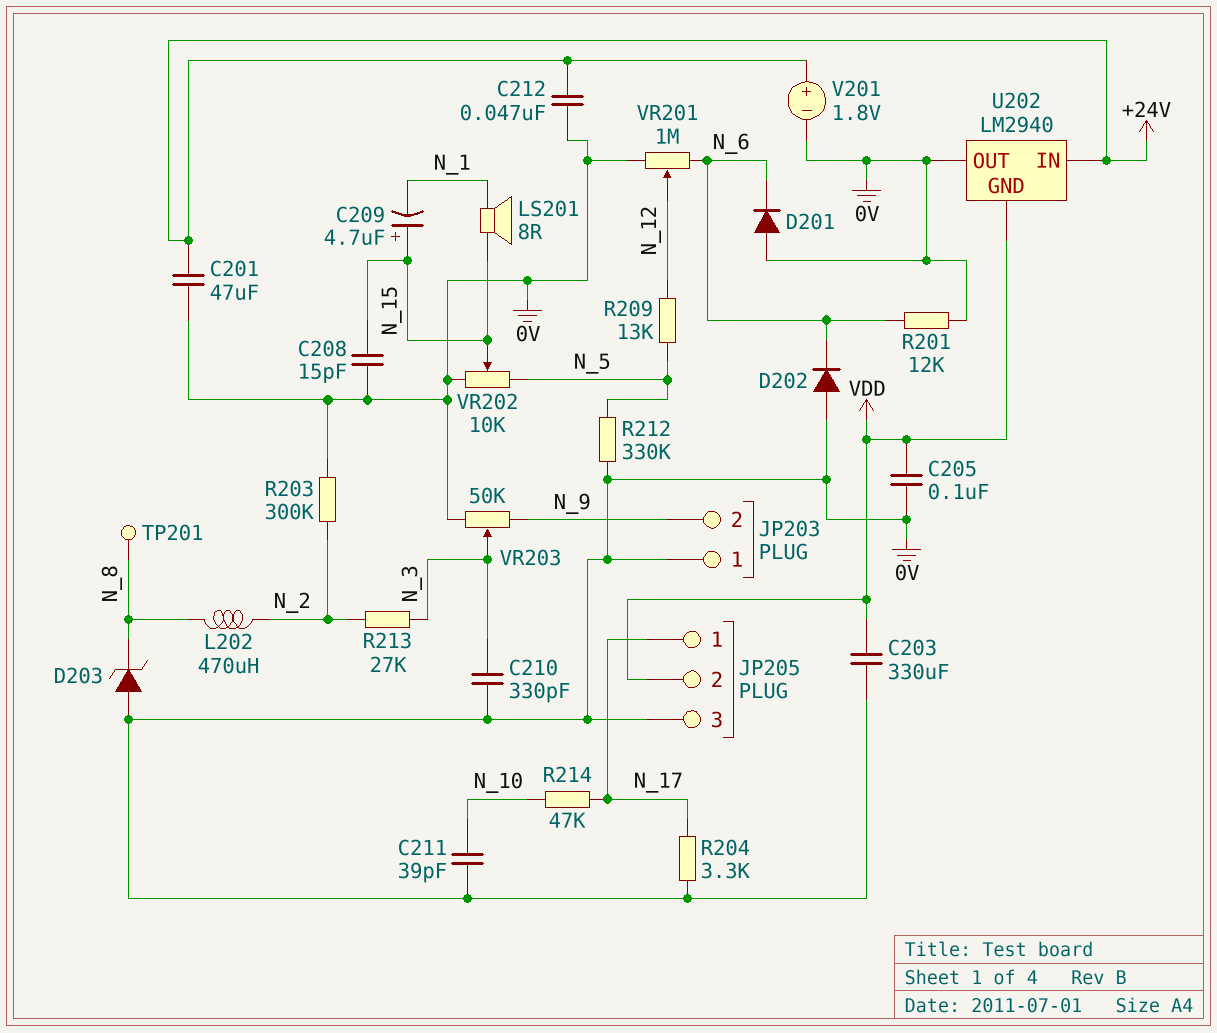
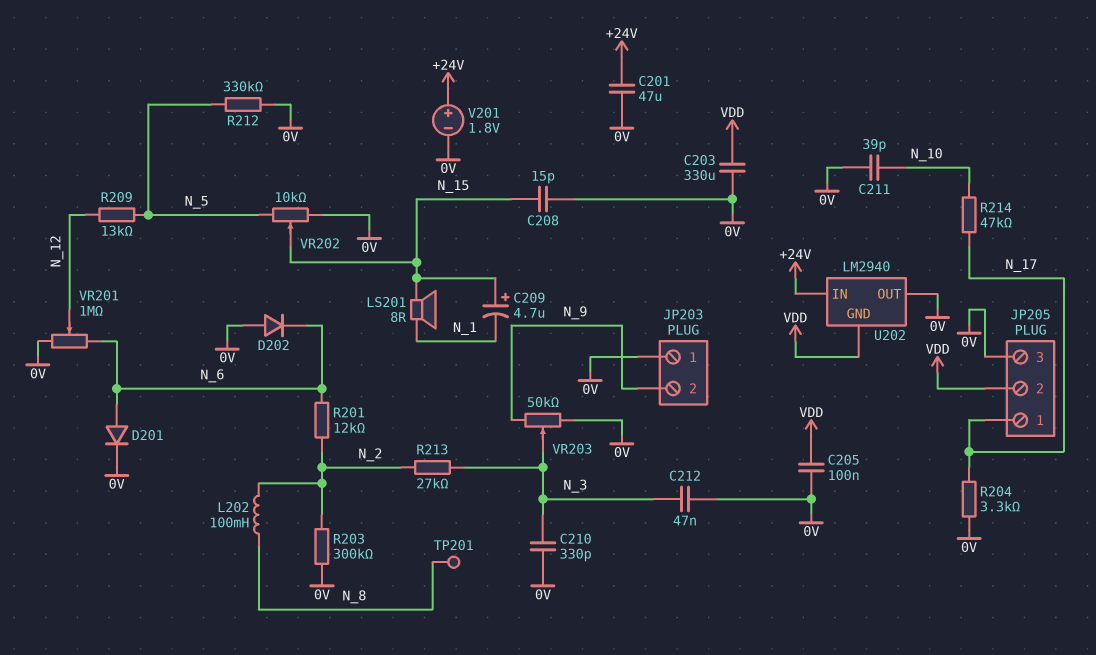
C212: 47nF (+24V, 0V) -> 47nF (0V, N_3)
D201: diode (A 0V, K N_6) -> diode (A N_6, K 0V)
D203: zener (A 0V, K N_8) -> none
L202: 470uH (N_2, N_8) -> 100mH (N_2, N_8)
R201: 12k (0V, N_6) -> 12k (N_2, N_6)

